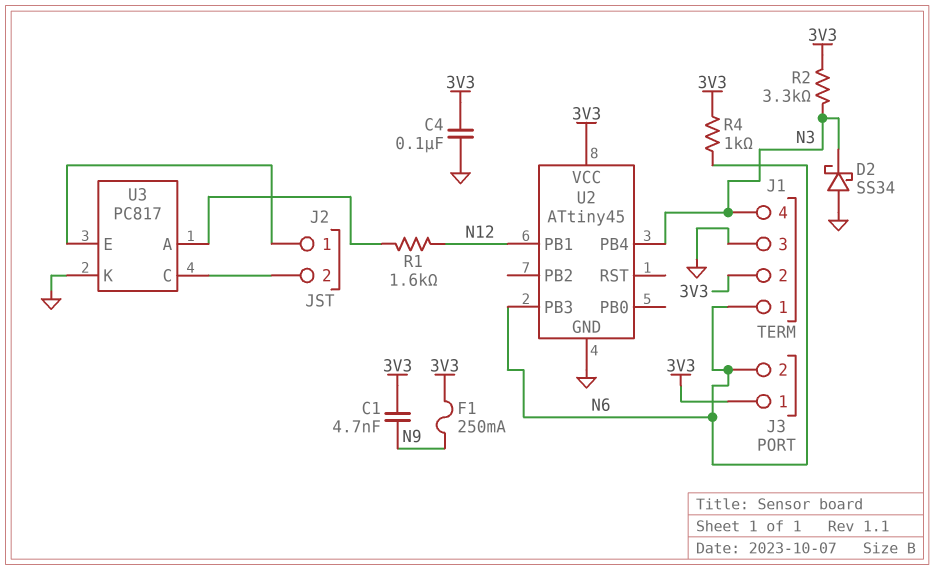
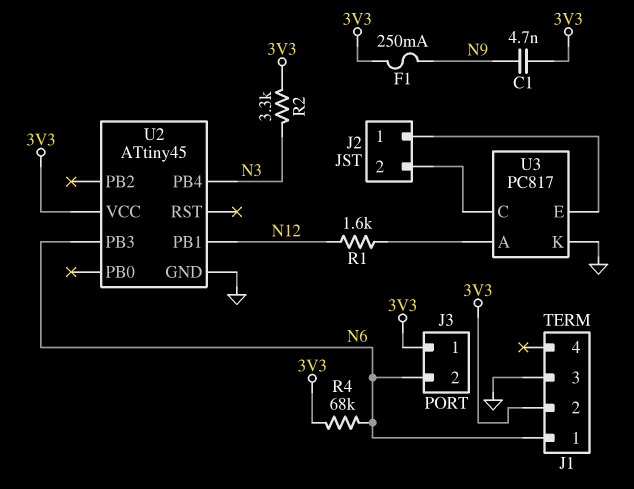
C4: 100nF (3V3, GND) -> none
D2: schottky SS34 (A GND, K N3) -> none
J1 pin 4: N3 -> none
R4: 1k (3V3, N6) -> 68k (3V3, N6)

